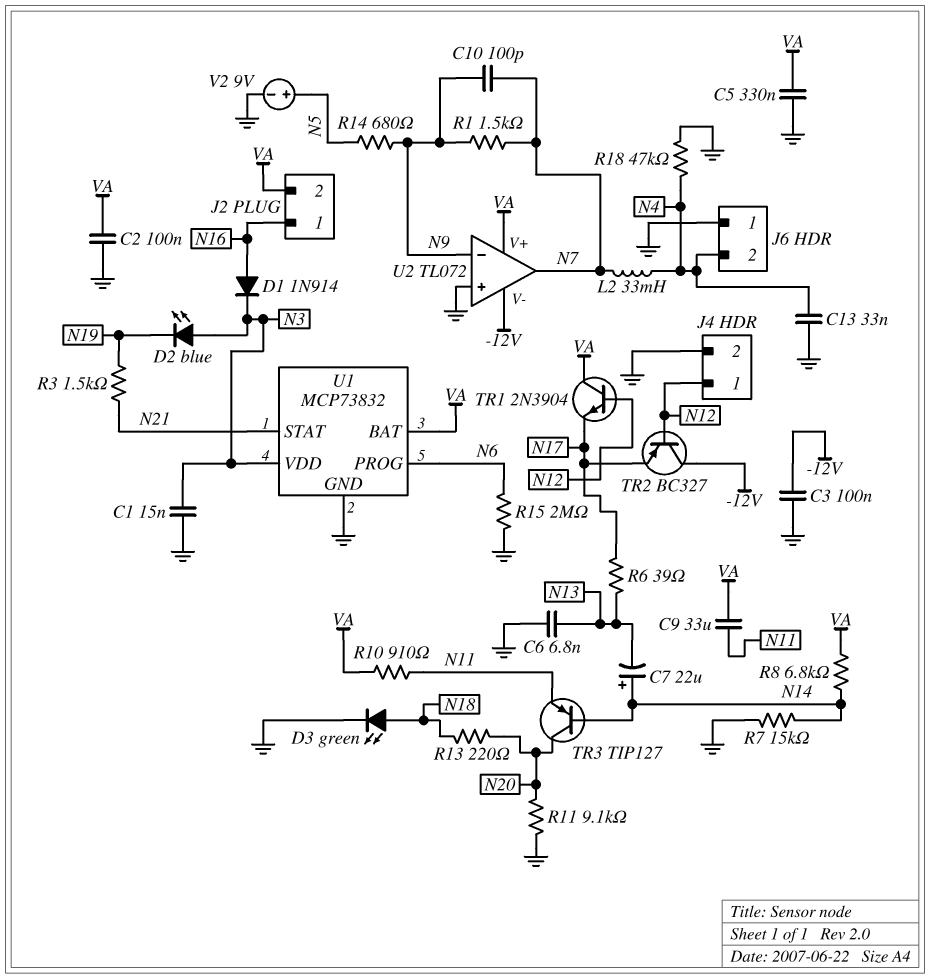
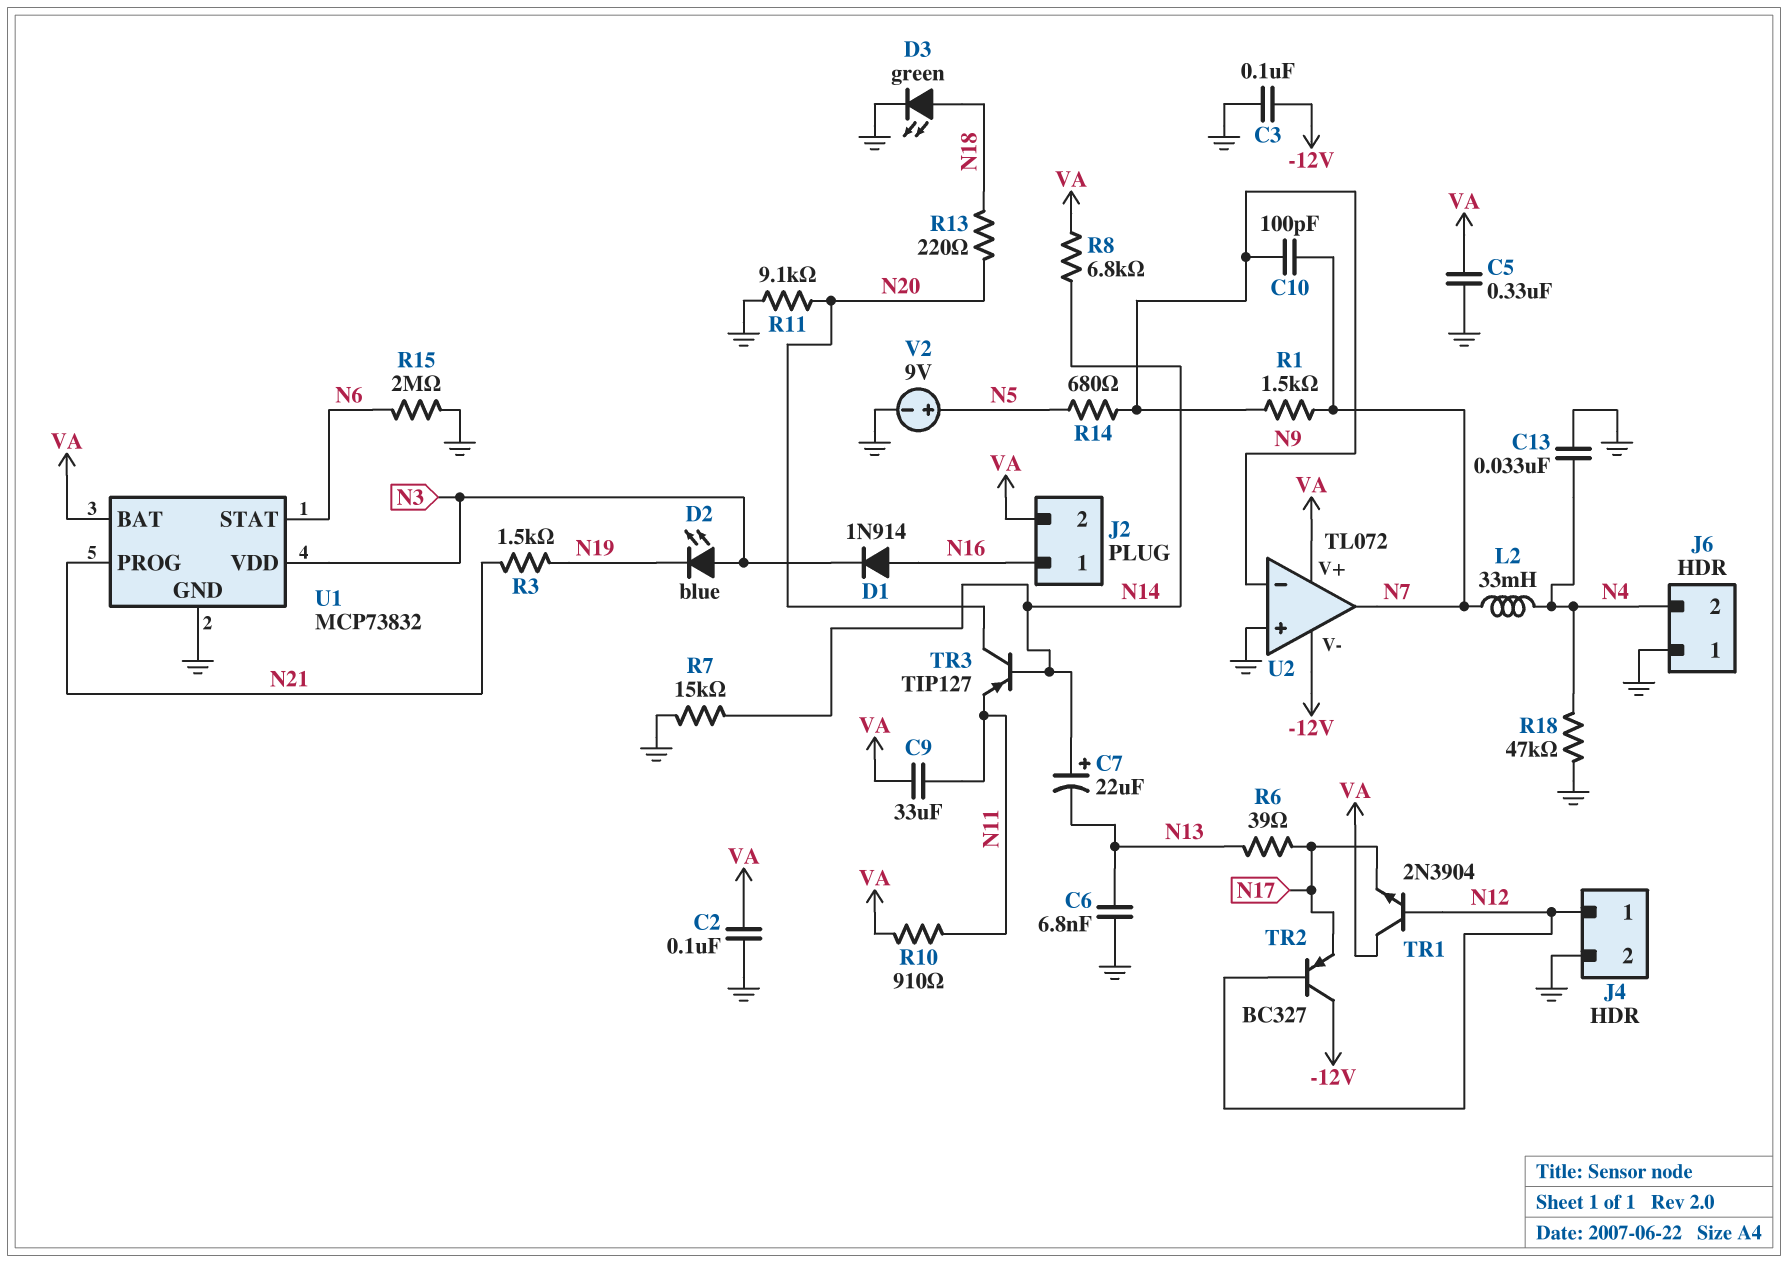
C1: 15nF (GND, N3) -> none
U1 pin PROG: N6 -> N21
U1 pin STAT: N21 -> N6

